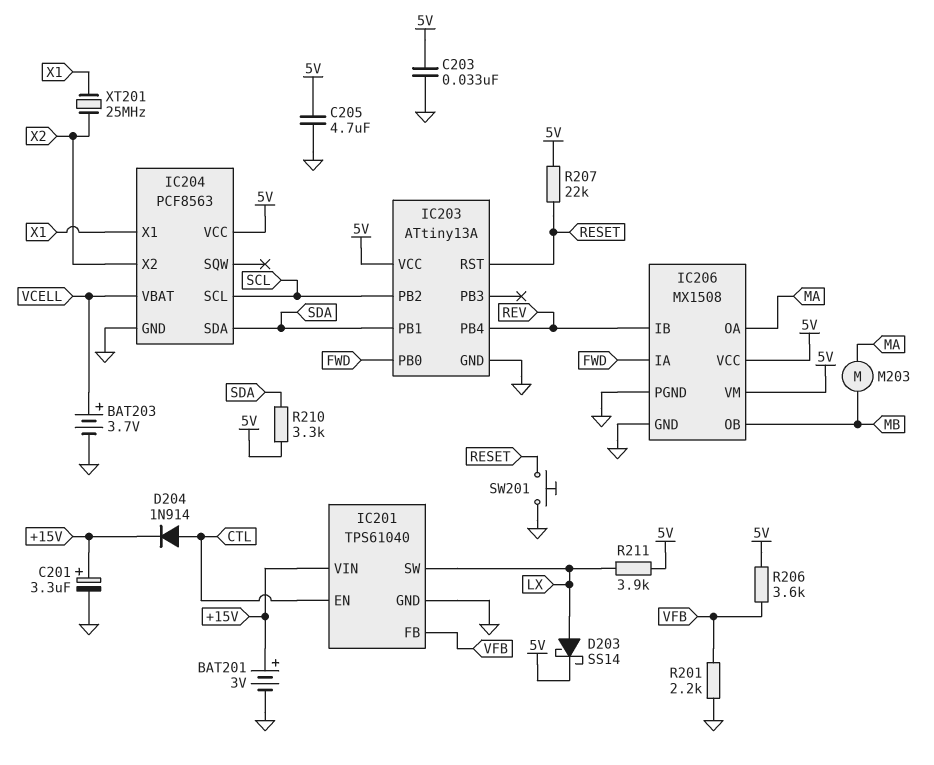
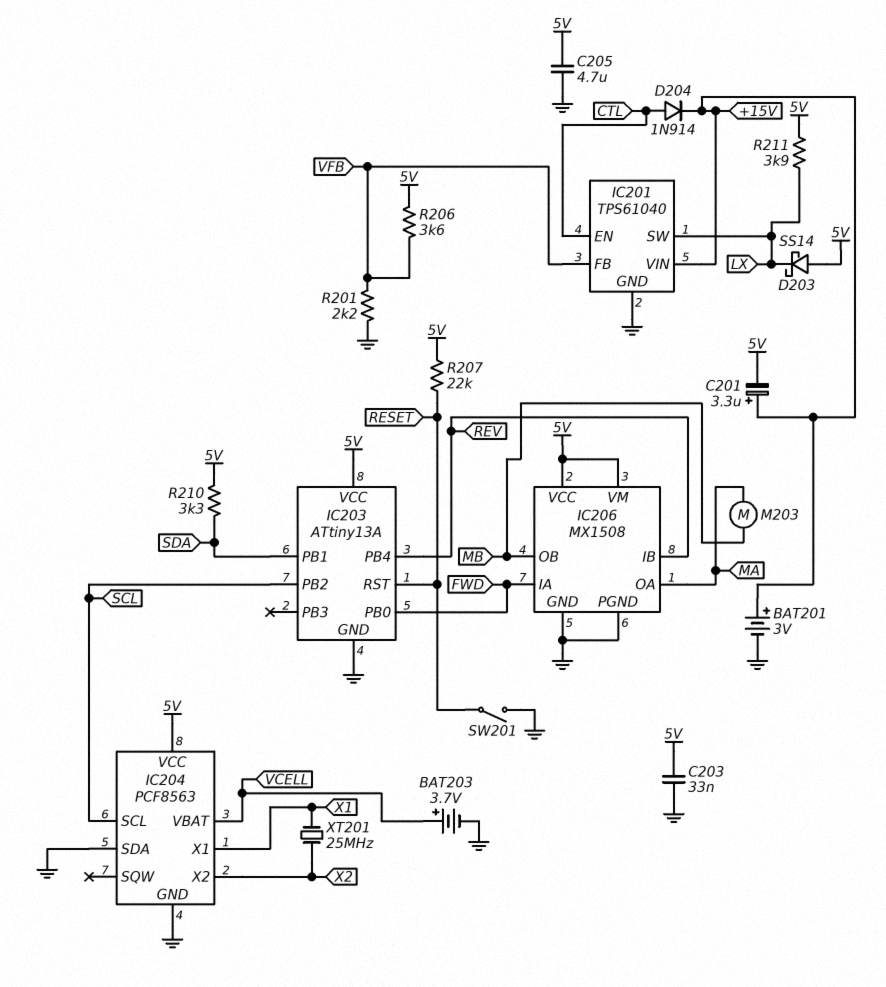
C201: 3.3uF (plus +15V, minus GND) -> 3.3uF (plus +15V, minus 5V)
D203: schottky SS14 (A LX, K 5V) -> schottky SS14 (A 5V, K LX)
IC204 pin SDA: SDA -> GND
SW201: button (GND, RESET) -> switch (GND, RESET)

